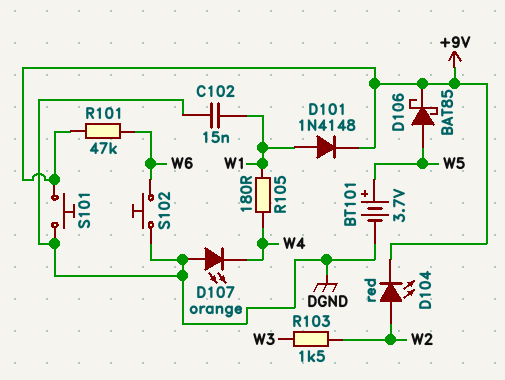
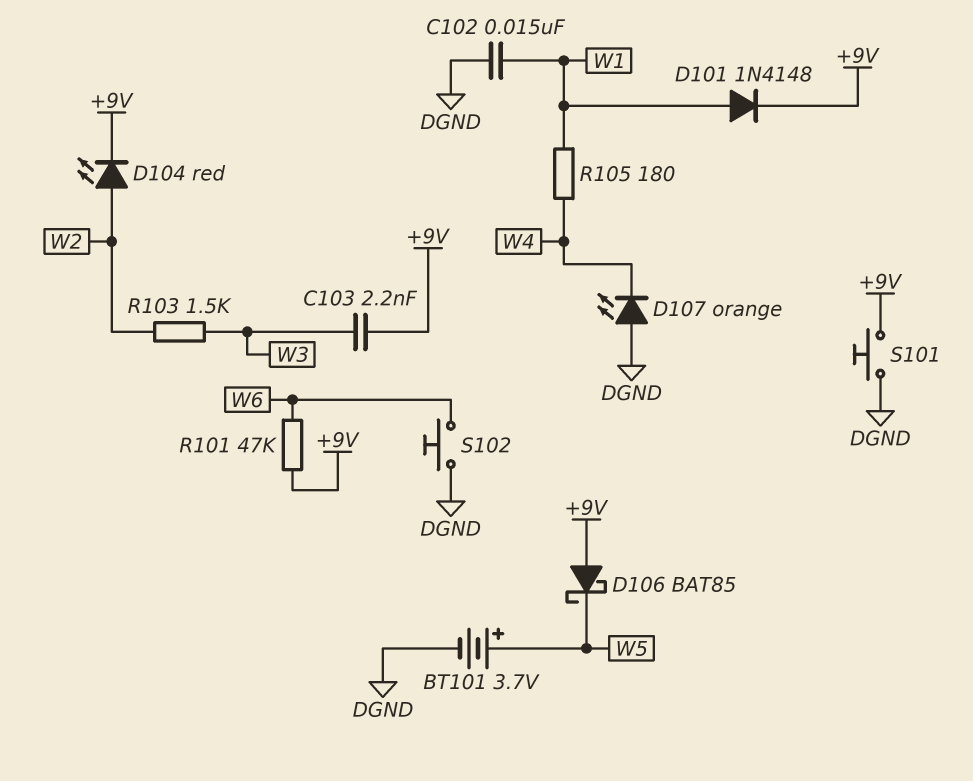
C103: none -> 2.2nF (+9V, W3)
D106: schottky BAT85 (A W5, K +9V) -> schottky BAT85 (A +9V, K W5)

